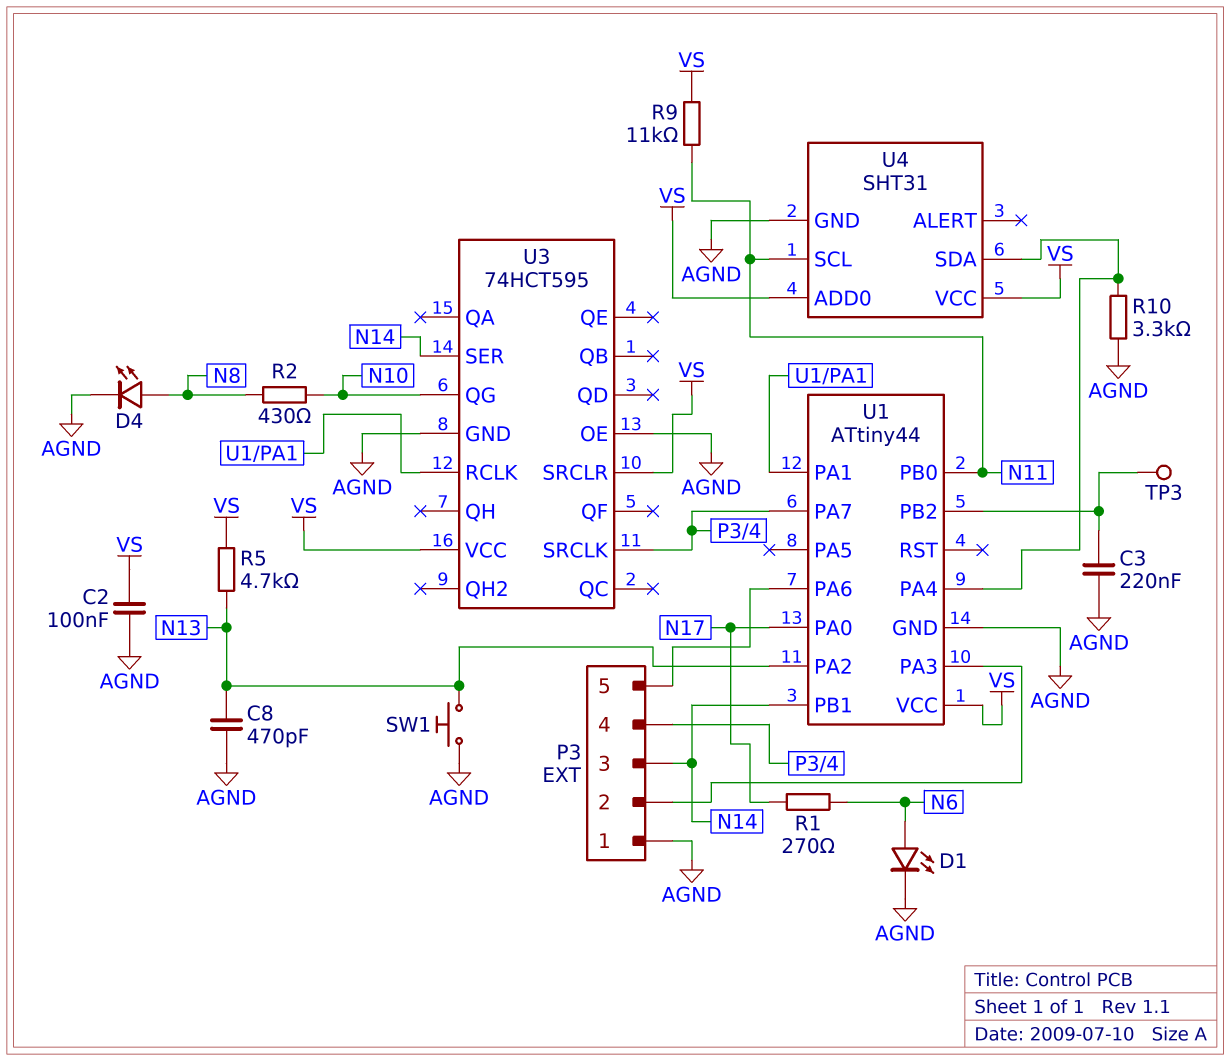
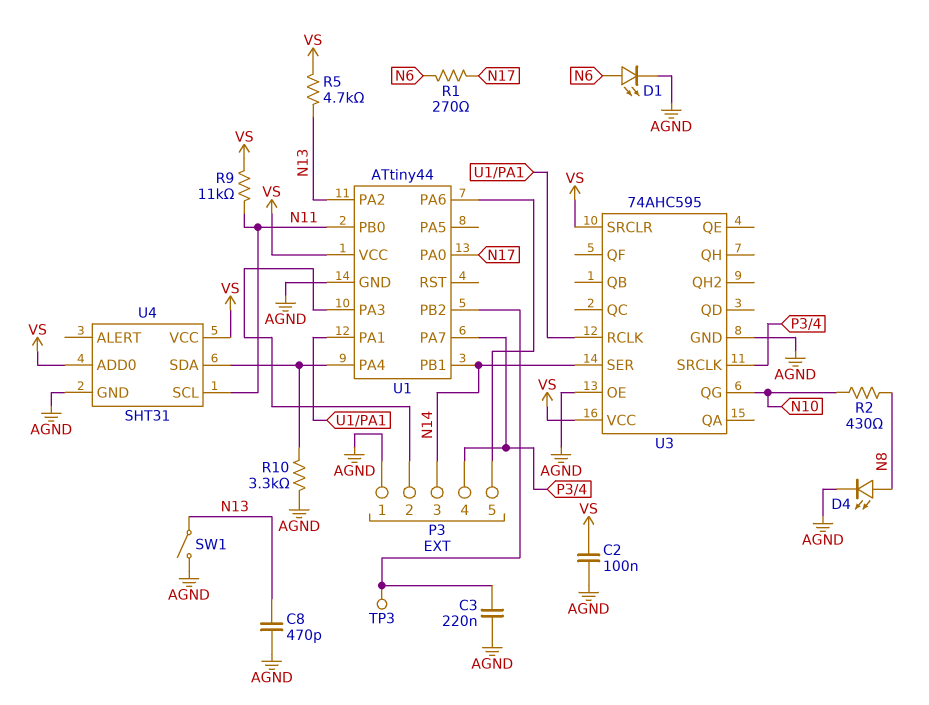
SW1: button (AGND, N13) -> switch (AGND, N13)
U3: 74HCT595 -> 74AHC595

